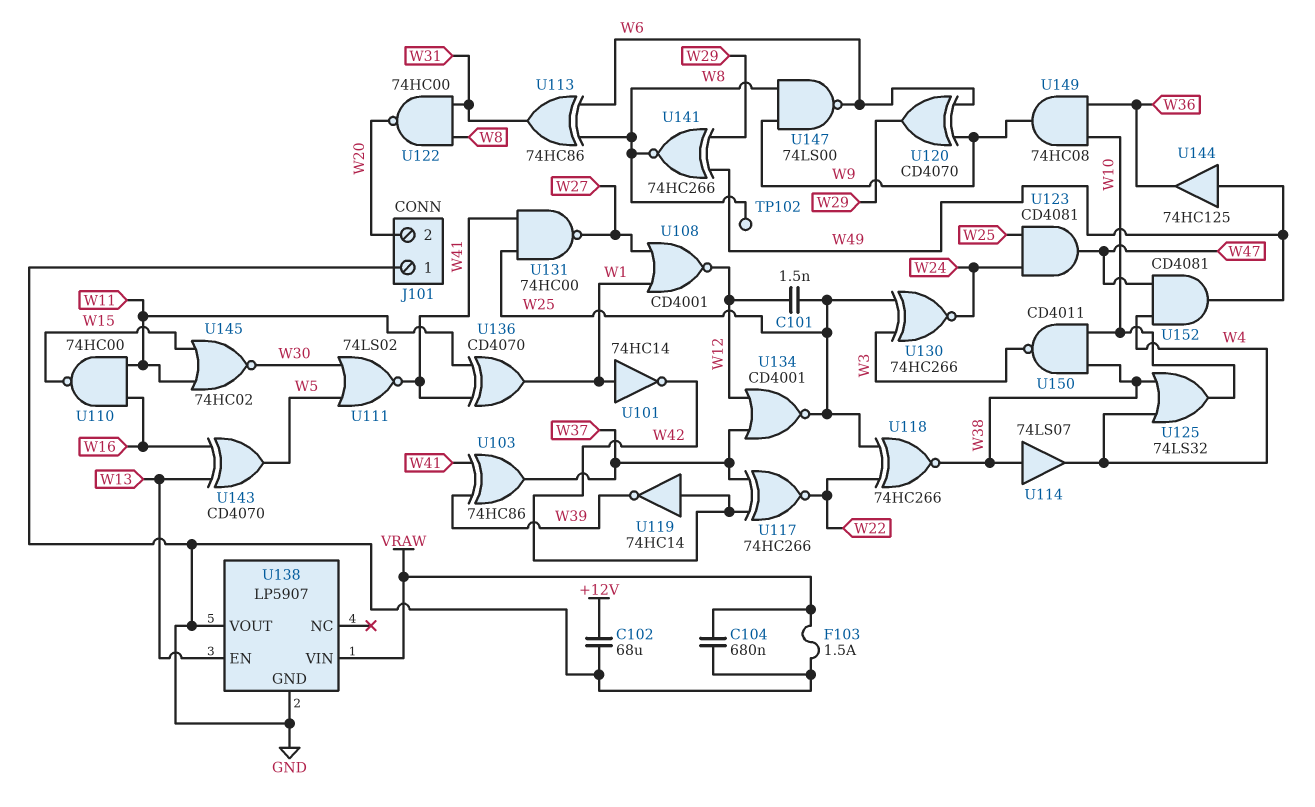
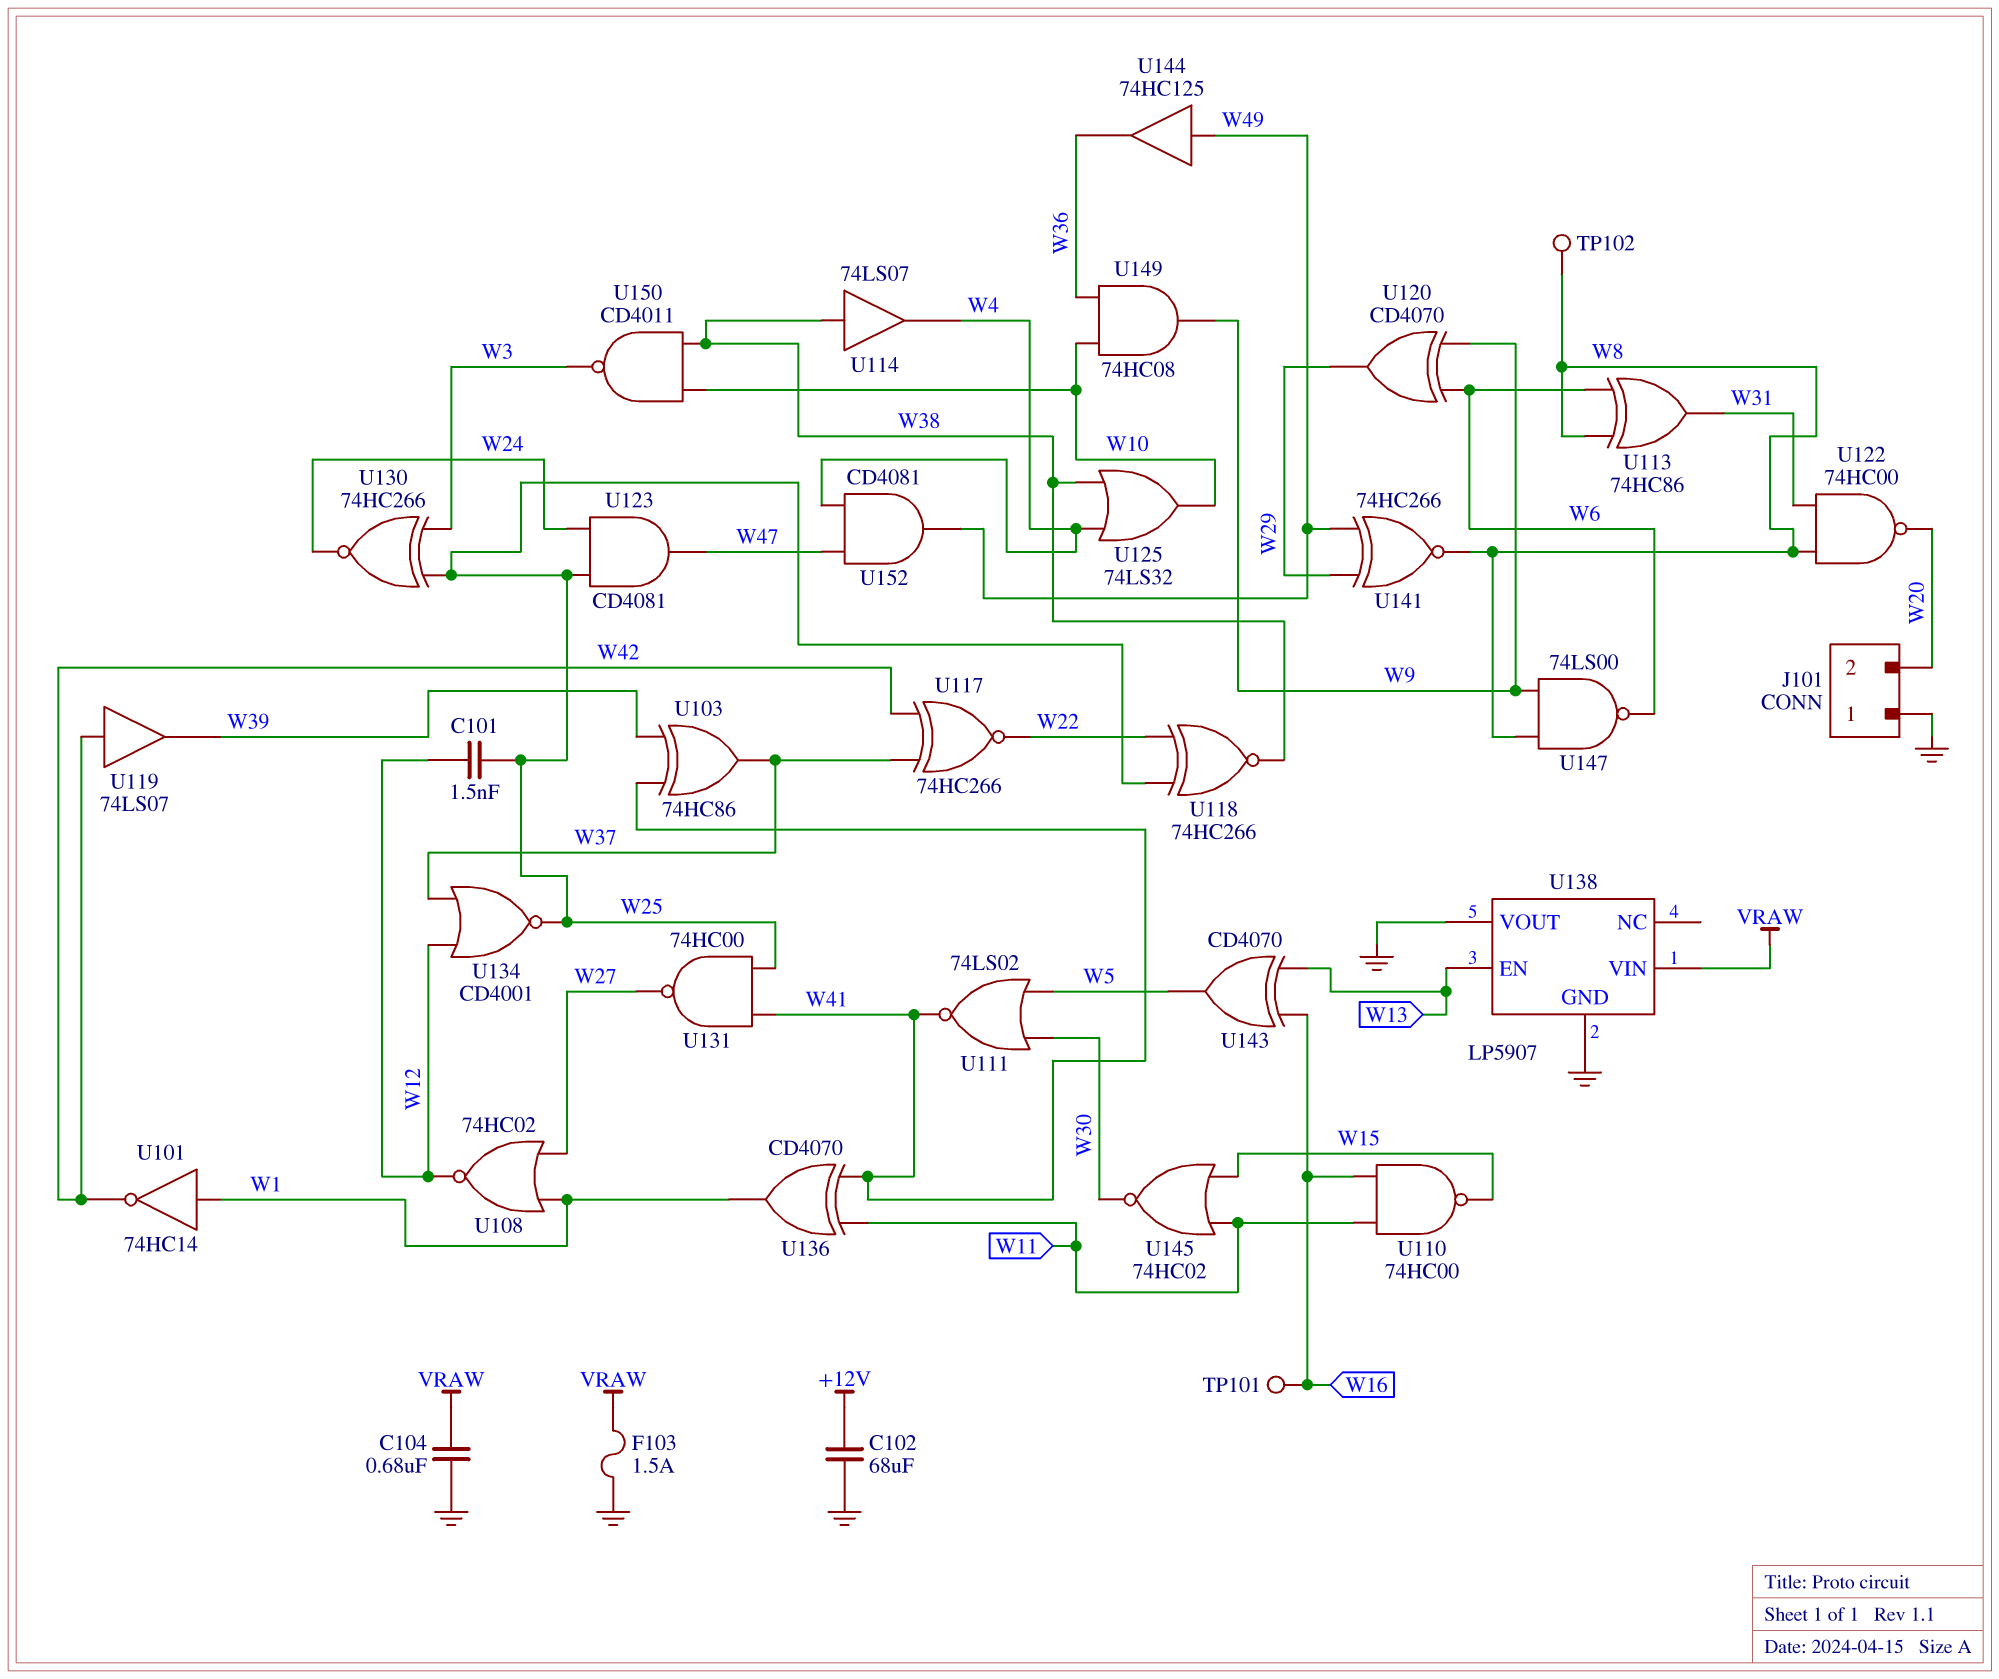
TP101: none -> test point (W16)
U108: NOR CD4001 (in W1, in W27, out W12) -> NOR 74HC02 (in W1, in W27, out W12)
U119: NOT 74HC14 (in W42, out W39) -> buffer 74LS07 (in W42, out W39)

